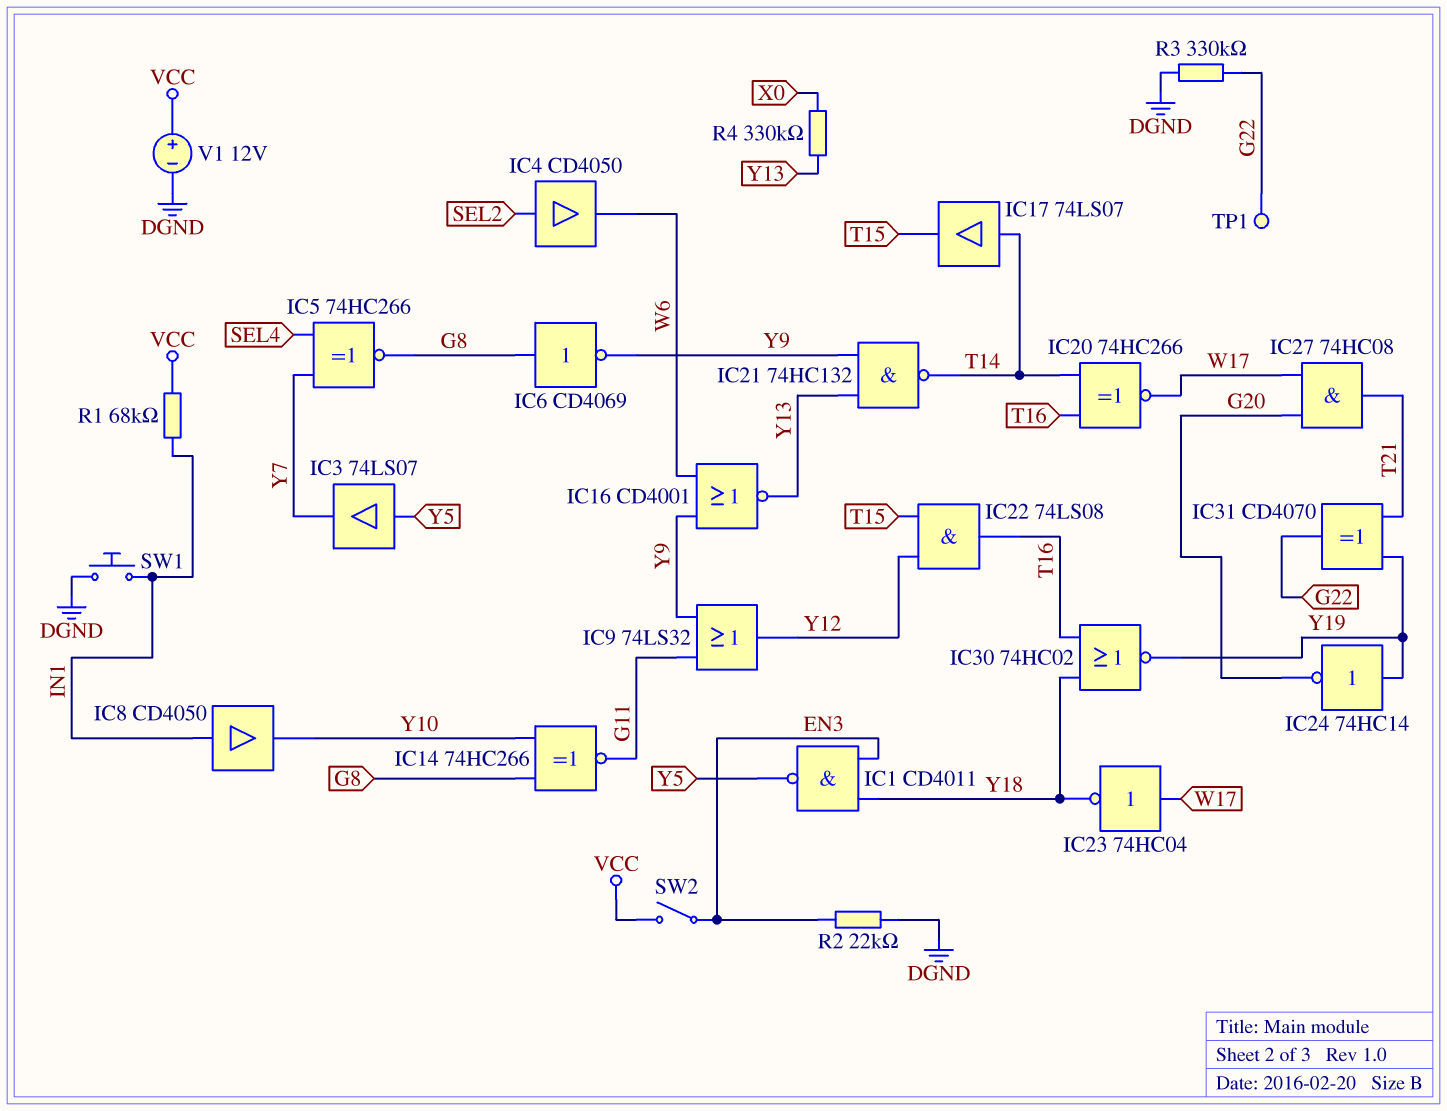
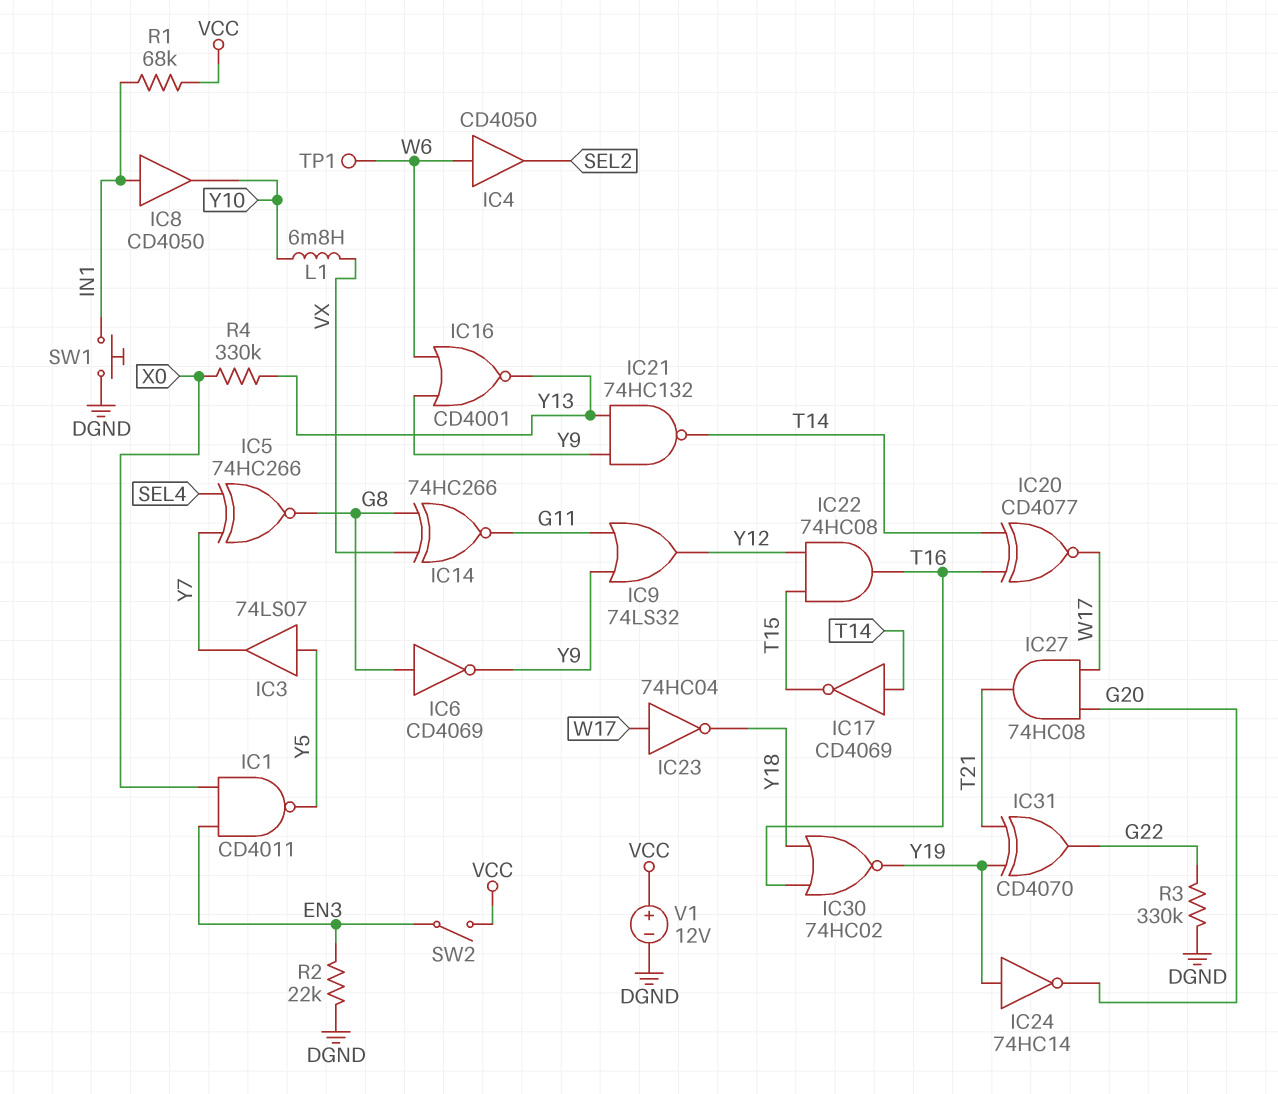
IC1: NAND CD4011 (in EN3, in Y18, out Y5) -> NAND CD4011 (in EN3, in X0, out Y5)
IC4: buffer CD4050 (in SEL2, out W6) -> buffer CD4050 (in W6, out SEL2)
IC14: XNOR 74HC266 (in G8, in Y10, out G11) -> XNOR 74HC266 (in G8, in VX, out G11)
IC17: buffer 74LS07 (in T14, out T15) -> NOT CD4069 (in T14, out T15)
IC20: XNOR 74HC266 (in T14, in T16, out W17) -> XNOR CD4077 (in T14, in T16, out W17)
IC22: AND 74LS08 (in T15, in Y12, out T16) -> AND 74HC08 (in T15, in Y12, out T16)
L1: none -> 6.8mH (VX, Y10)
TP1: test point (G22) -> test point (W6)

